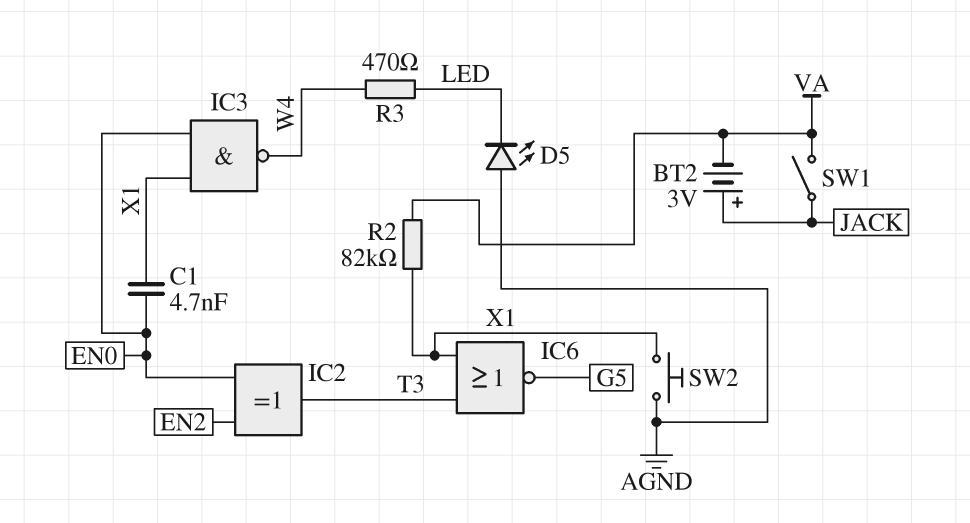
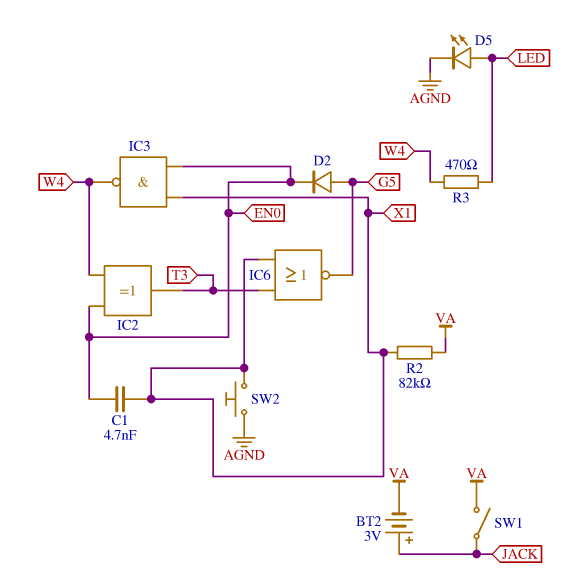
D2: none -> diode (A G5, K EN0)
D5: LED (A AGND, K LED) -> LED (A LED, K AGND)
IC2: XOR (in EN0, in EN2, out T3) -> XOR (in EN0, in W4, out T3)

